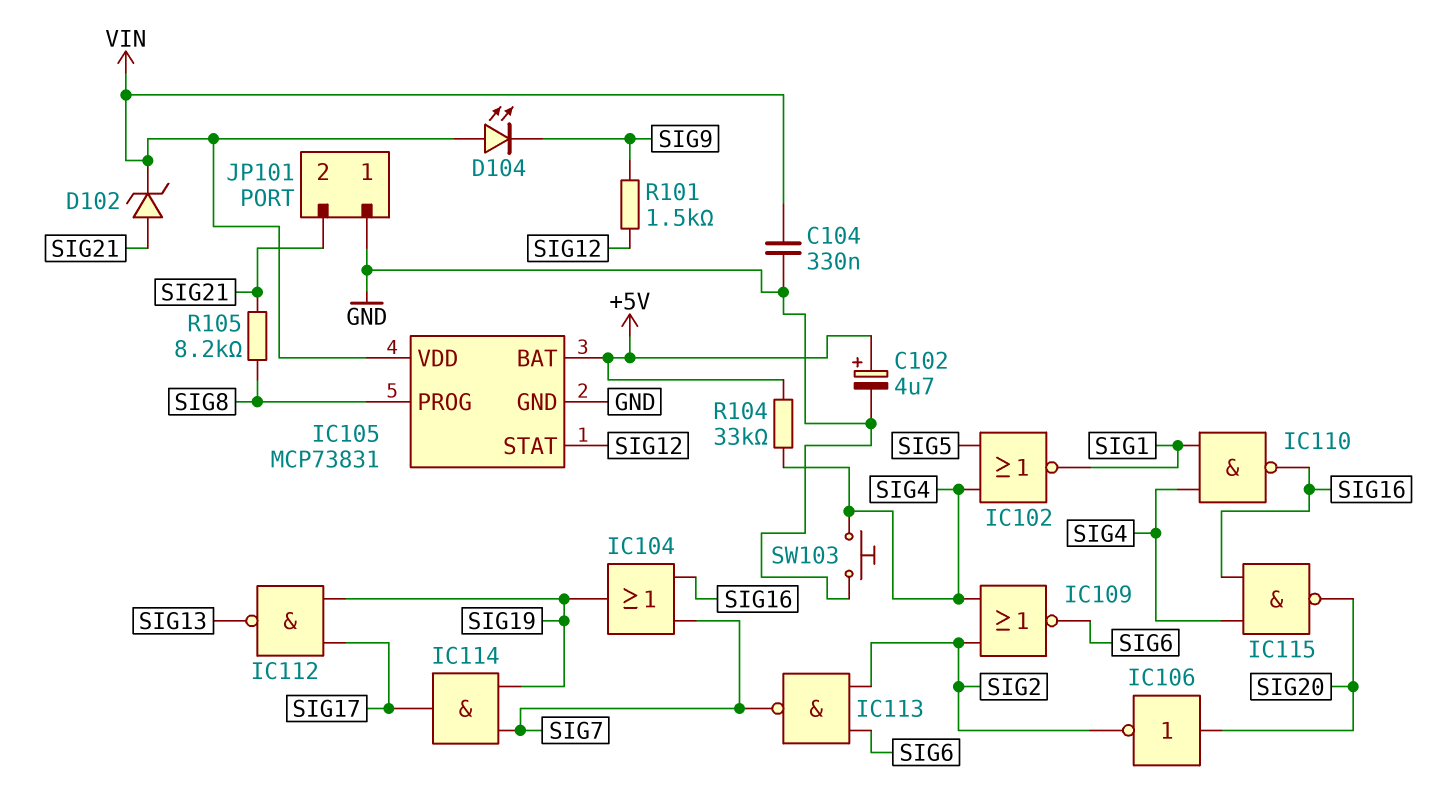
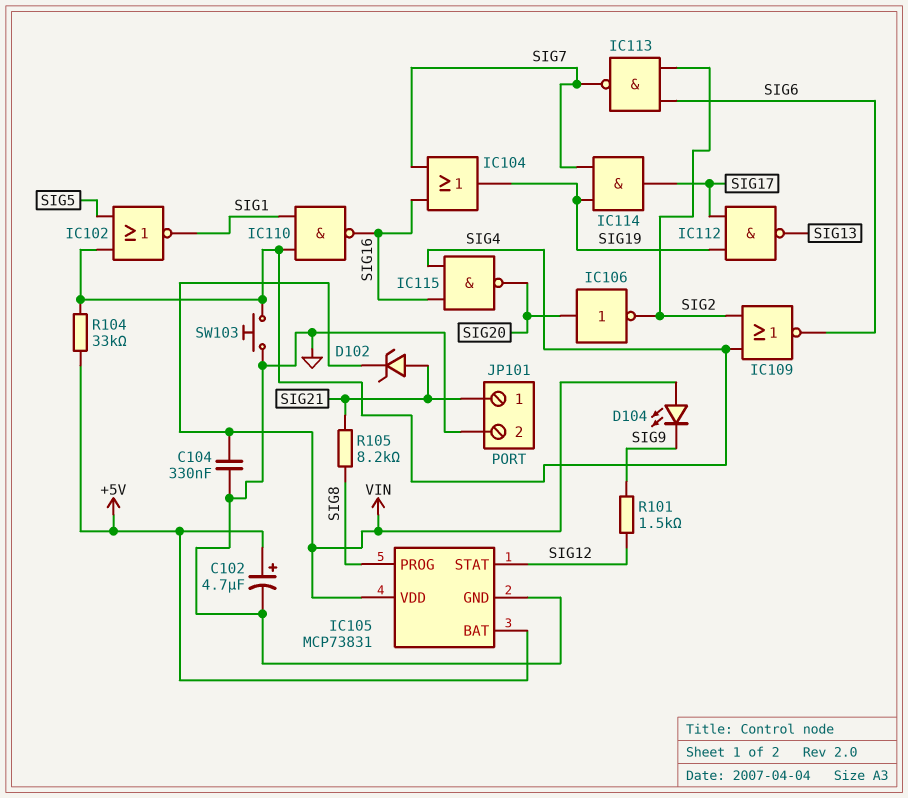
JP101 pin 1: GND -> SIG21
JP101 pin 2: SIG21 -> GND

